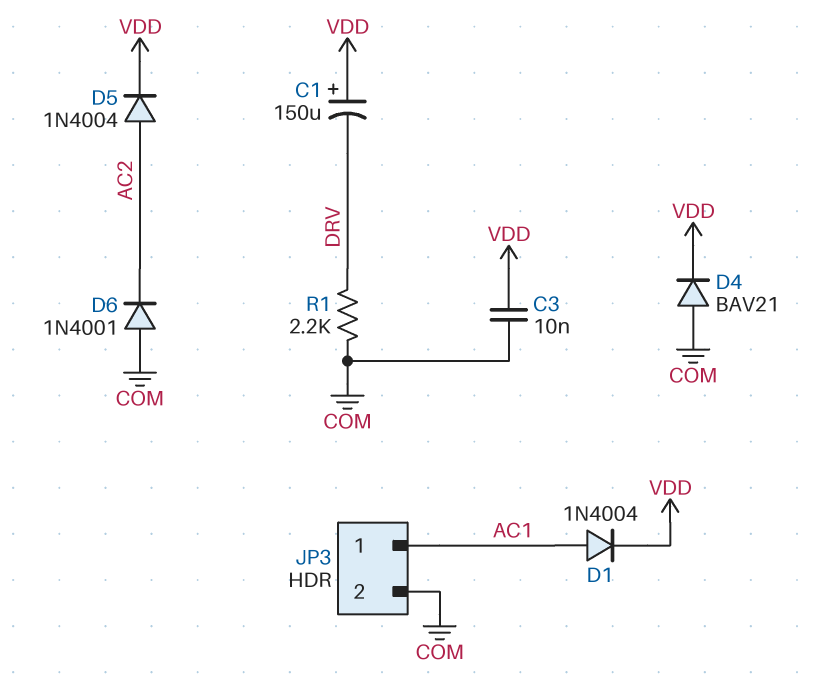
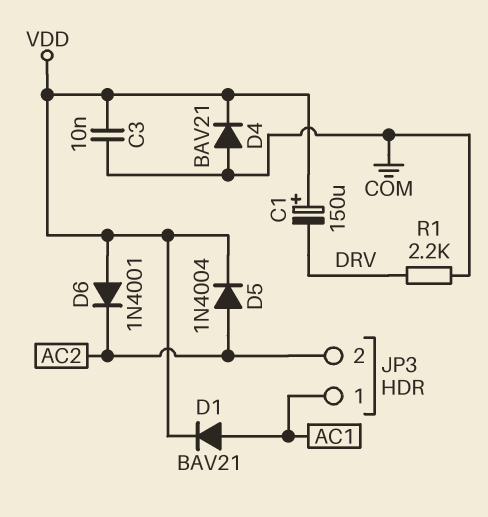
D1: diode 1N4004 (A AC1, K VDD) -> diode BAV21 (A AC1, K VDD)
D6: diode 1N4001 (A COM, K AC2) -> diode 1N4001 (A VDD, K AC2)
JP3 pin 2: COM -> AC2

